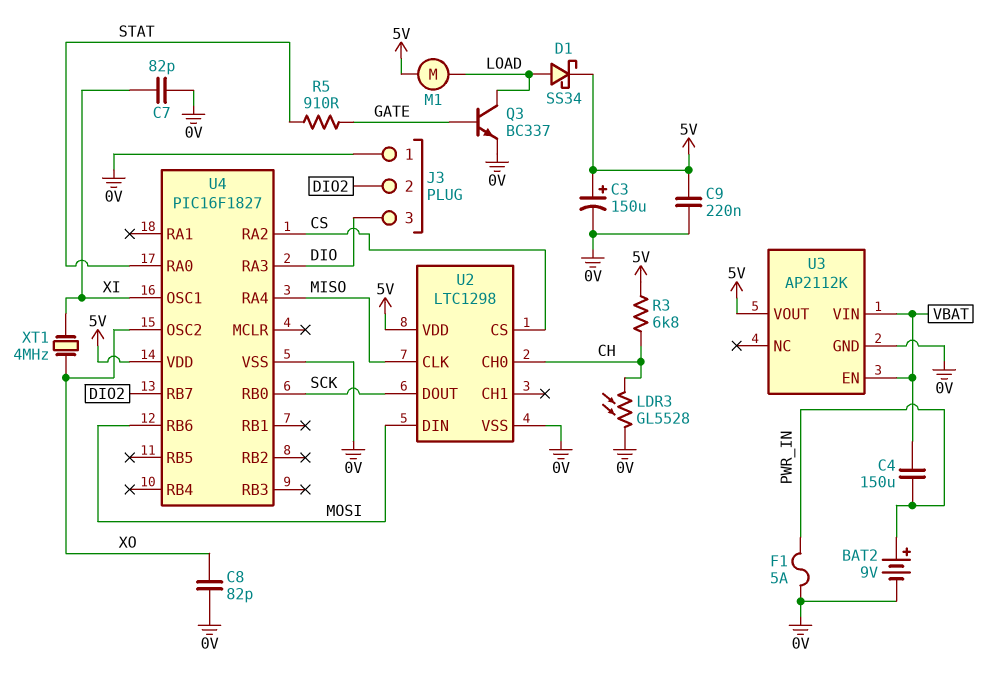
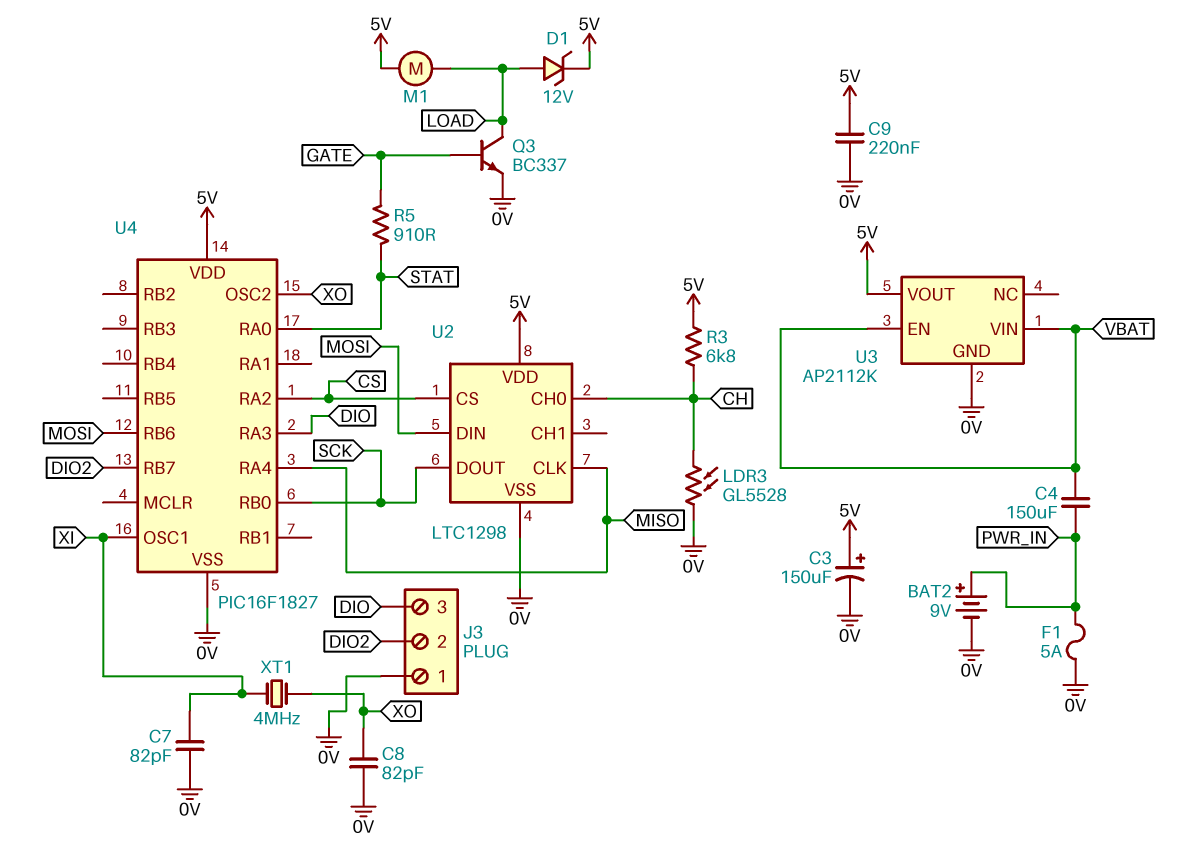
D1: schottky SS34 (A LOAD, K 5V) -> zener 12V (A LOAD, K 5V)

